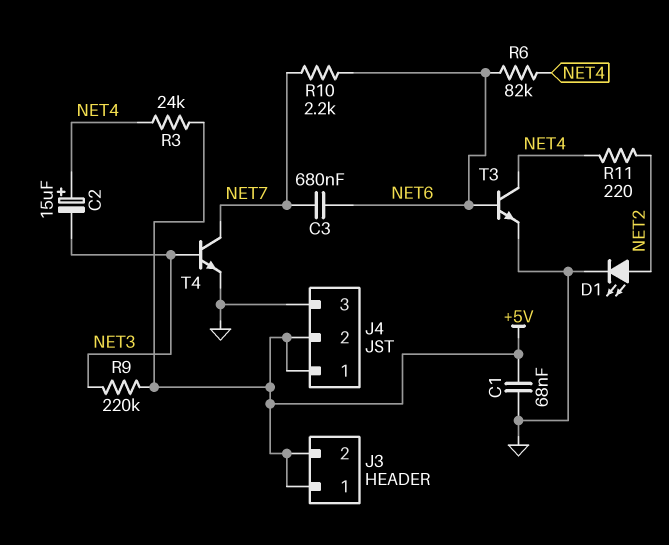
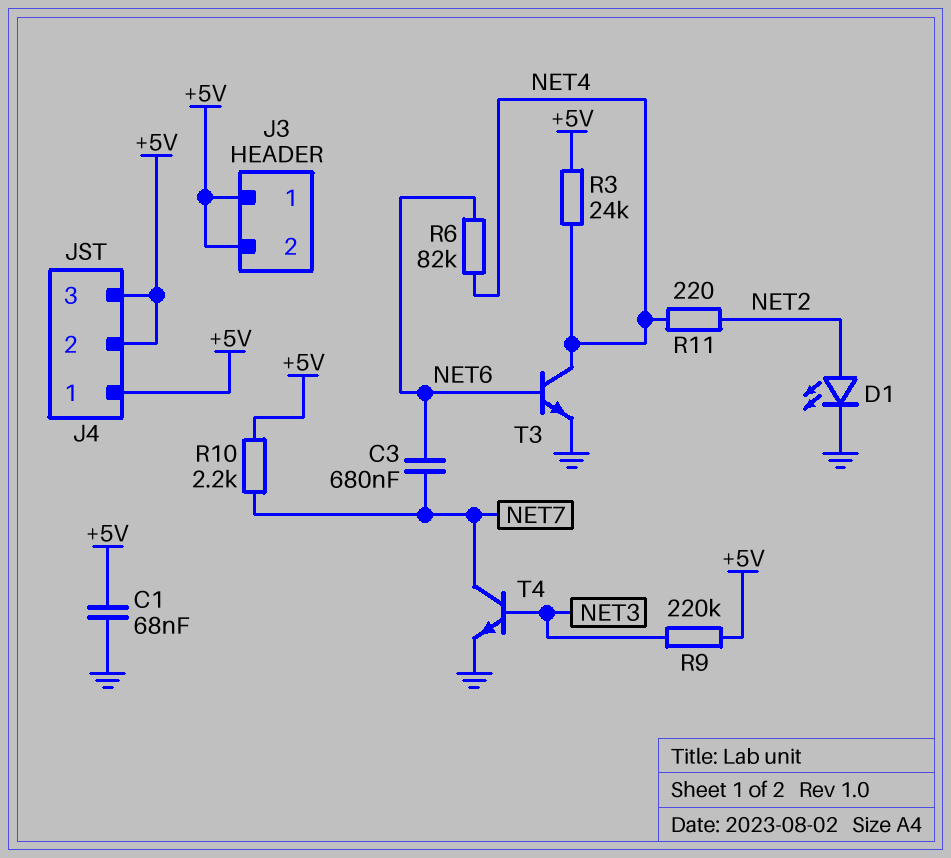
C2: 15uF (plus NET4, minus NET3) -> none
J4 pin 3: GND -> +5V
R10: 2.2k (NET6, NET7) -> 2.2k (+5V, NET7)

